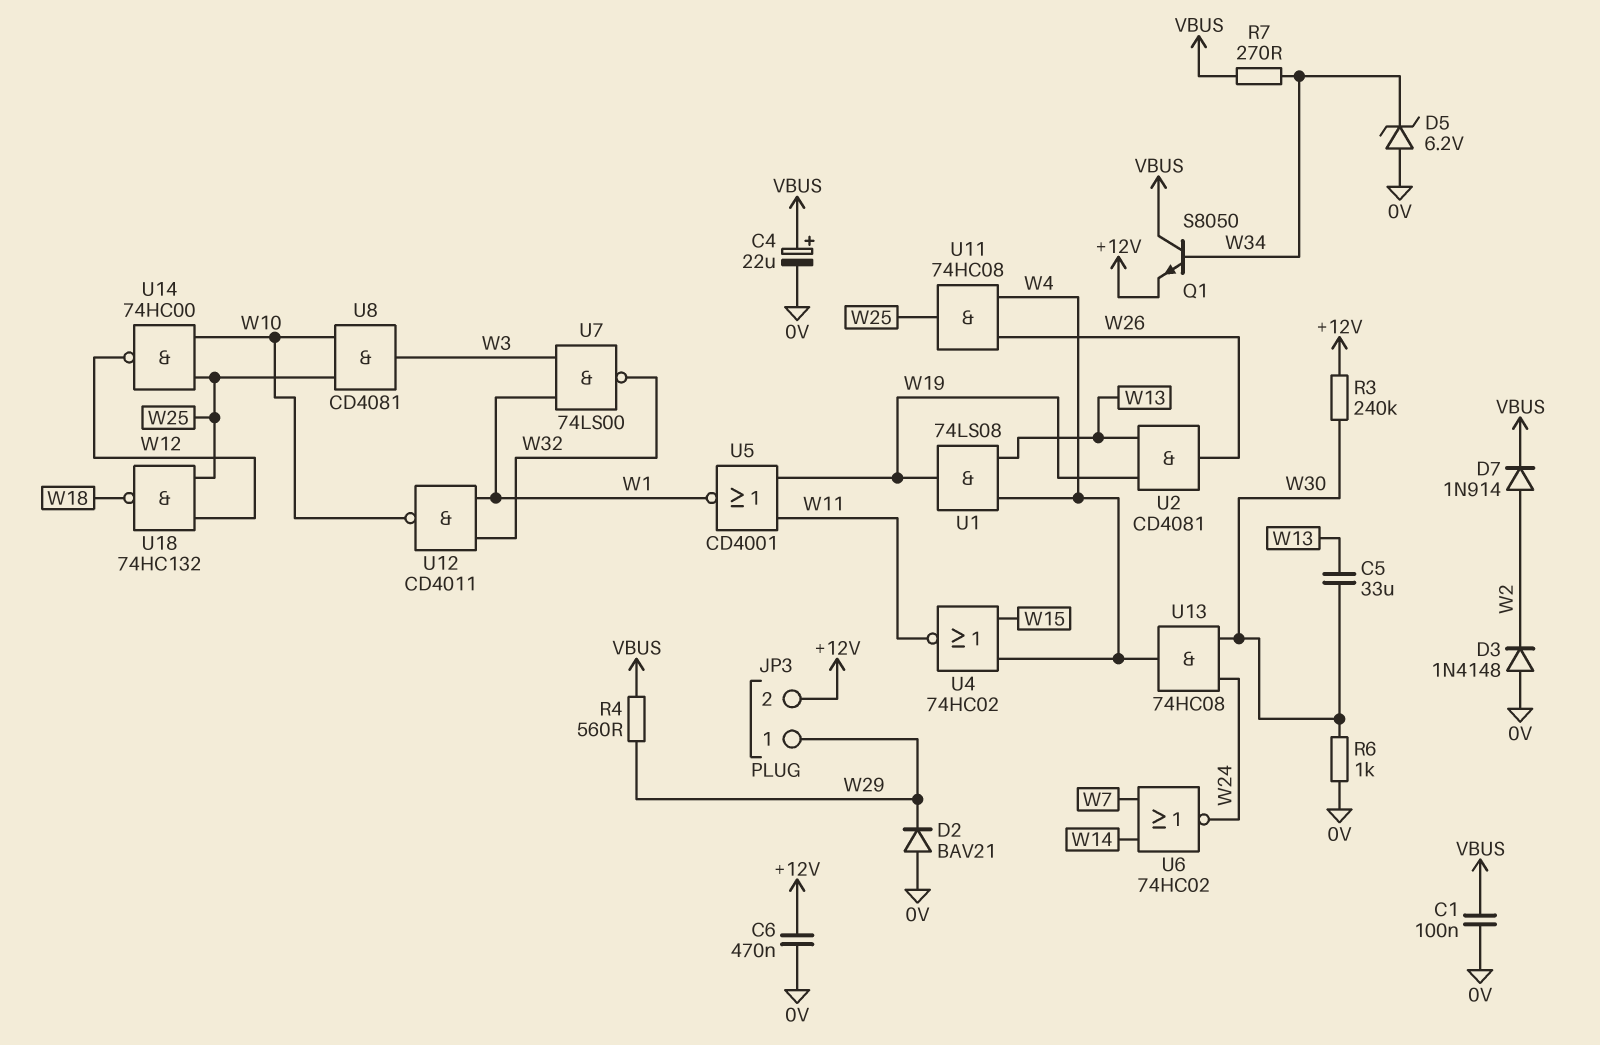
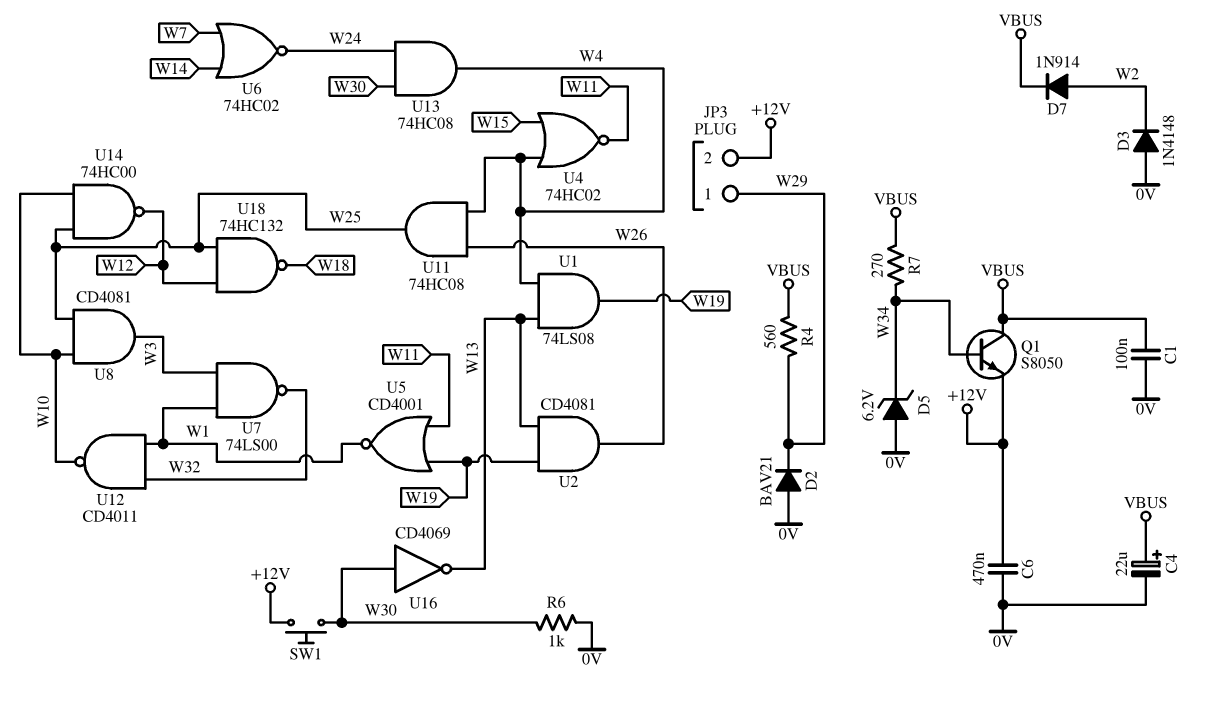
C5: 33uF (W13, W30) -> none
R3: 240k (+12V, W30) -> none
SW1: none -> button (+12V, W30)
U16: none -> NOT CD4069 (in W30, out W13)

